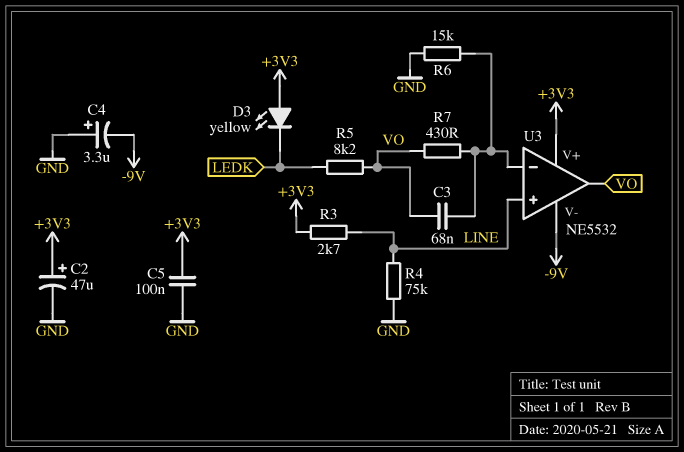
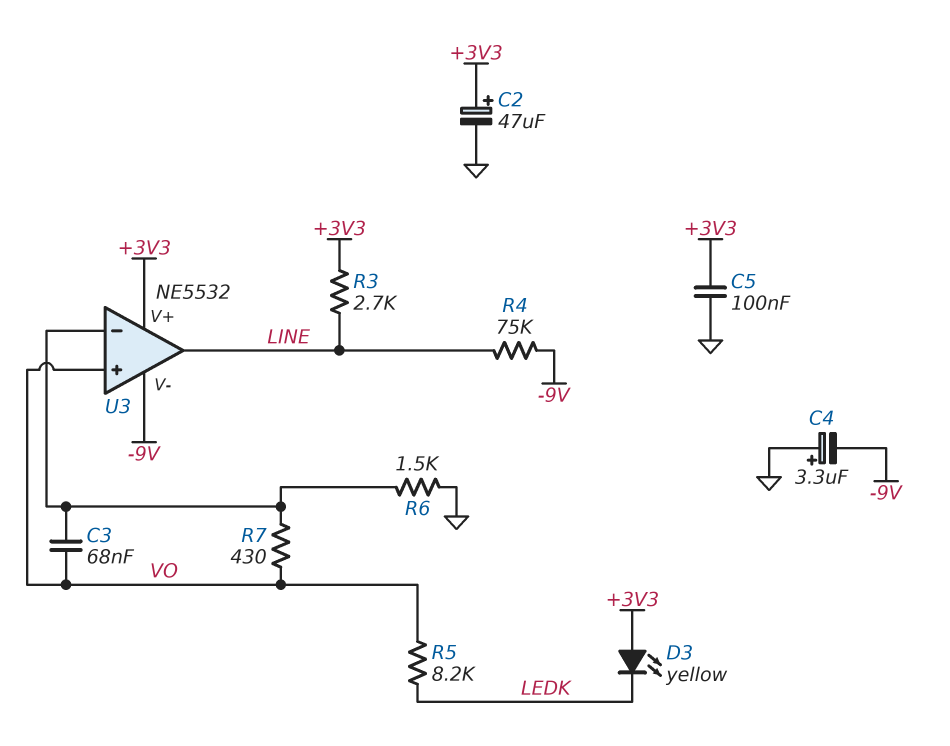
R4: 75k (GND, LINE) -> 75k (-9V, LINE)
R6: 15k (GND, U3/in-) -> 1.5k (GND, U3/in-)
U3 pin in+: LINE -> VO
U3 pin out: VO -> LINE

